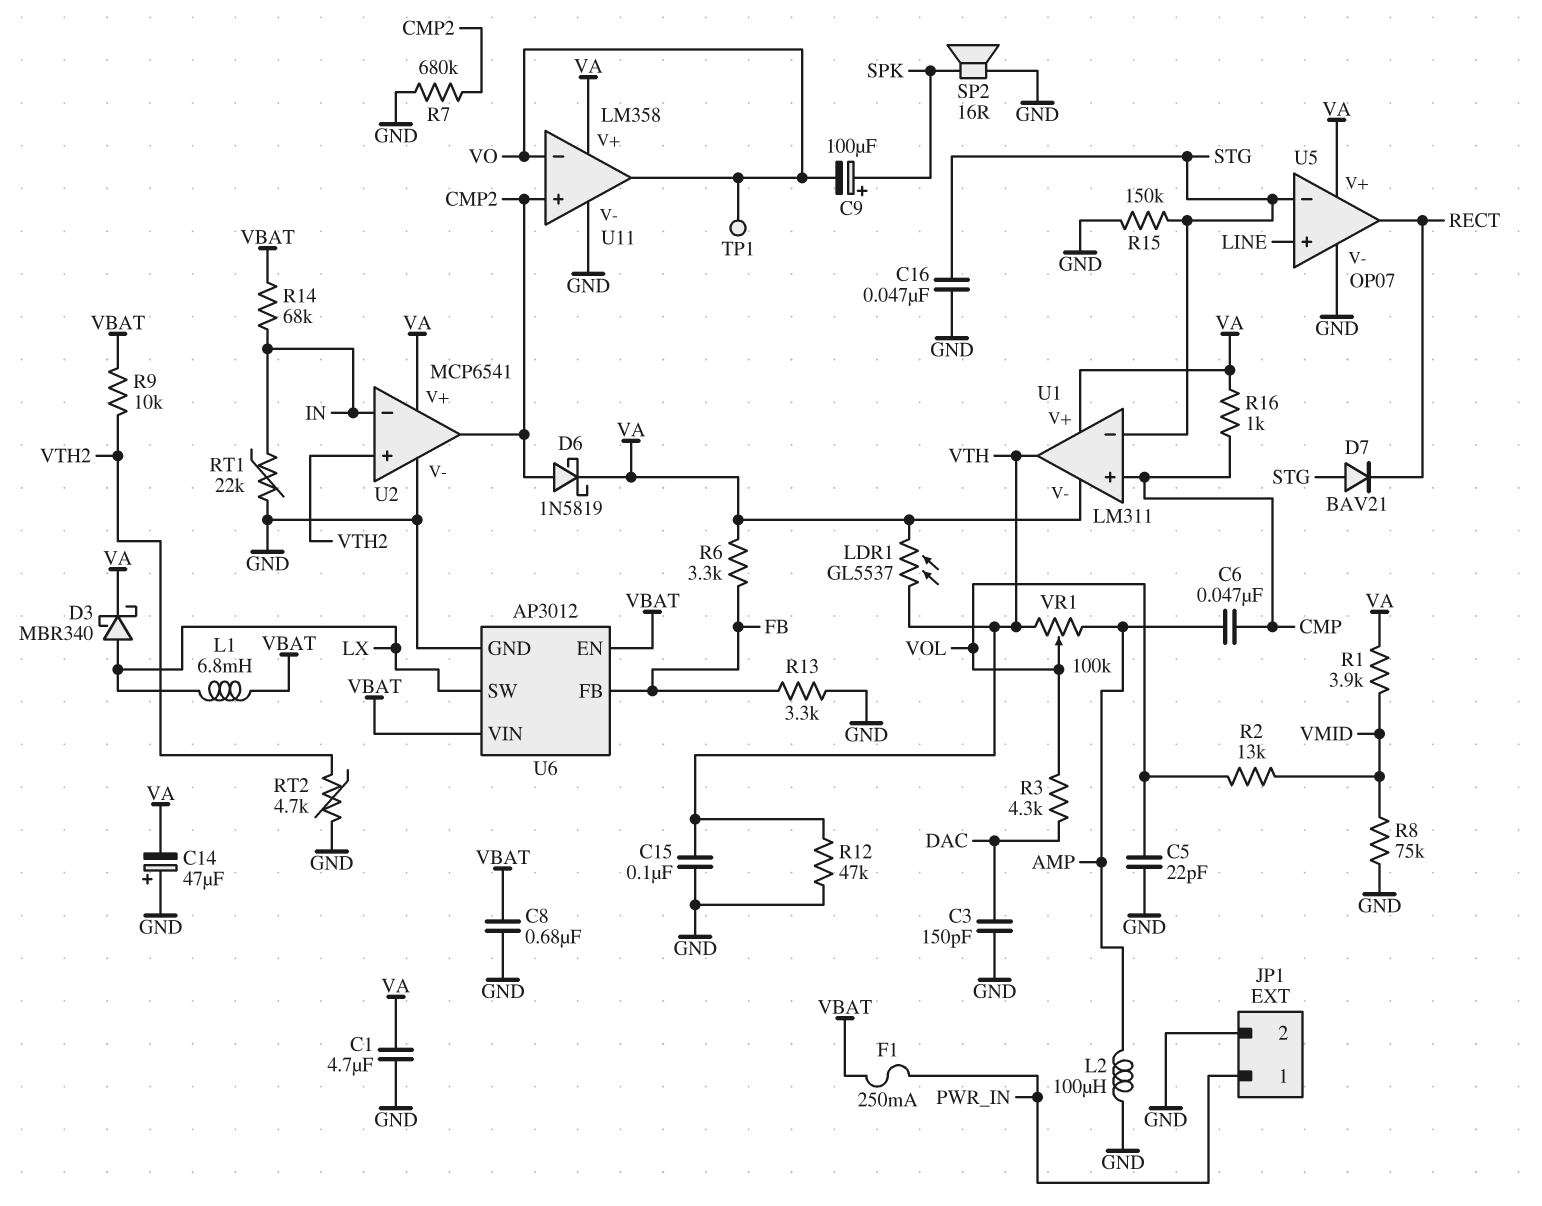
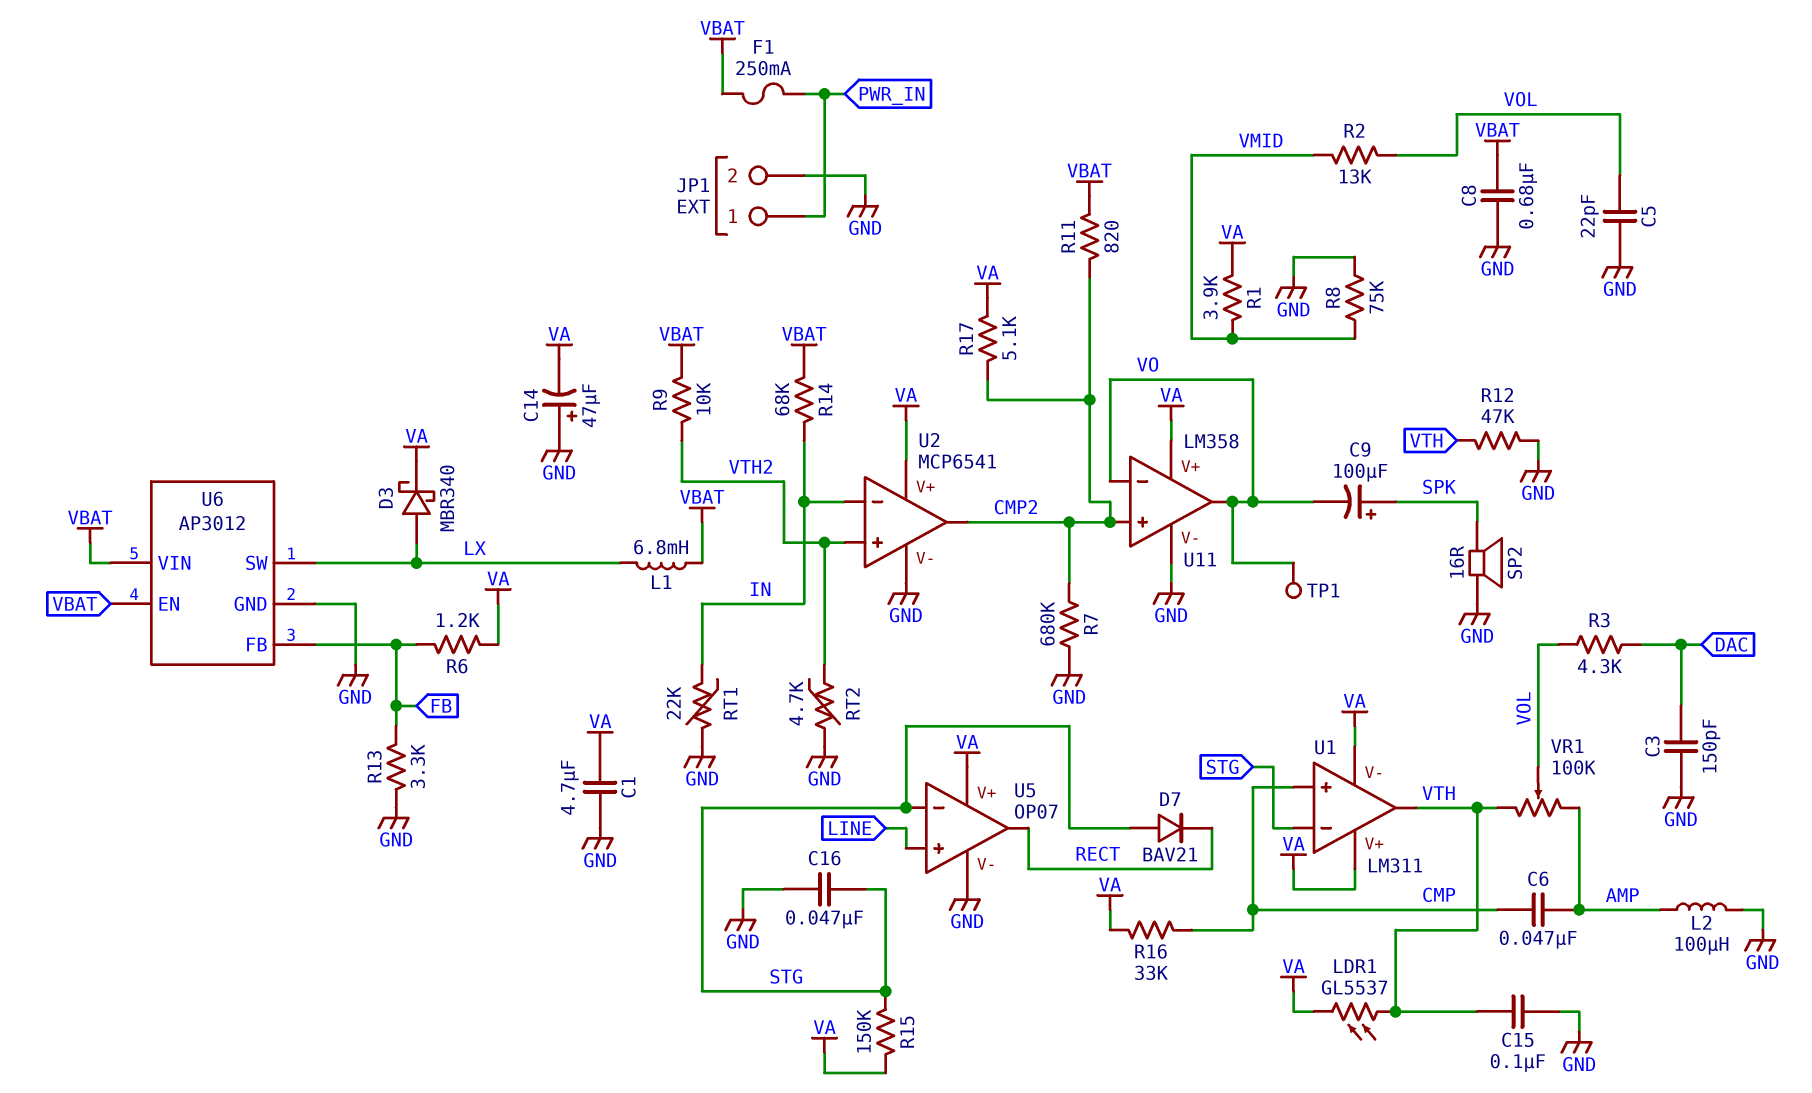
D6: schottky 1N5819 (A CMP2, K VA) -> none
R6: 3.3k (FB, VA) -> 1.2k (FB, VA)
R11: none -> 820 (CMP2, VBAT)
R15: 150k (GND, STG) -> 150k (STG, VA)
R16: 1k (CMP, VA) -> 33k (CMP, VA)
R17: none -> 5.1k (CMP2, VA)

